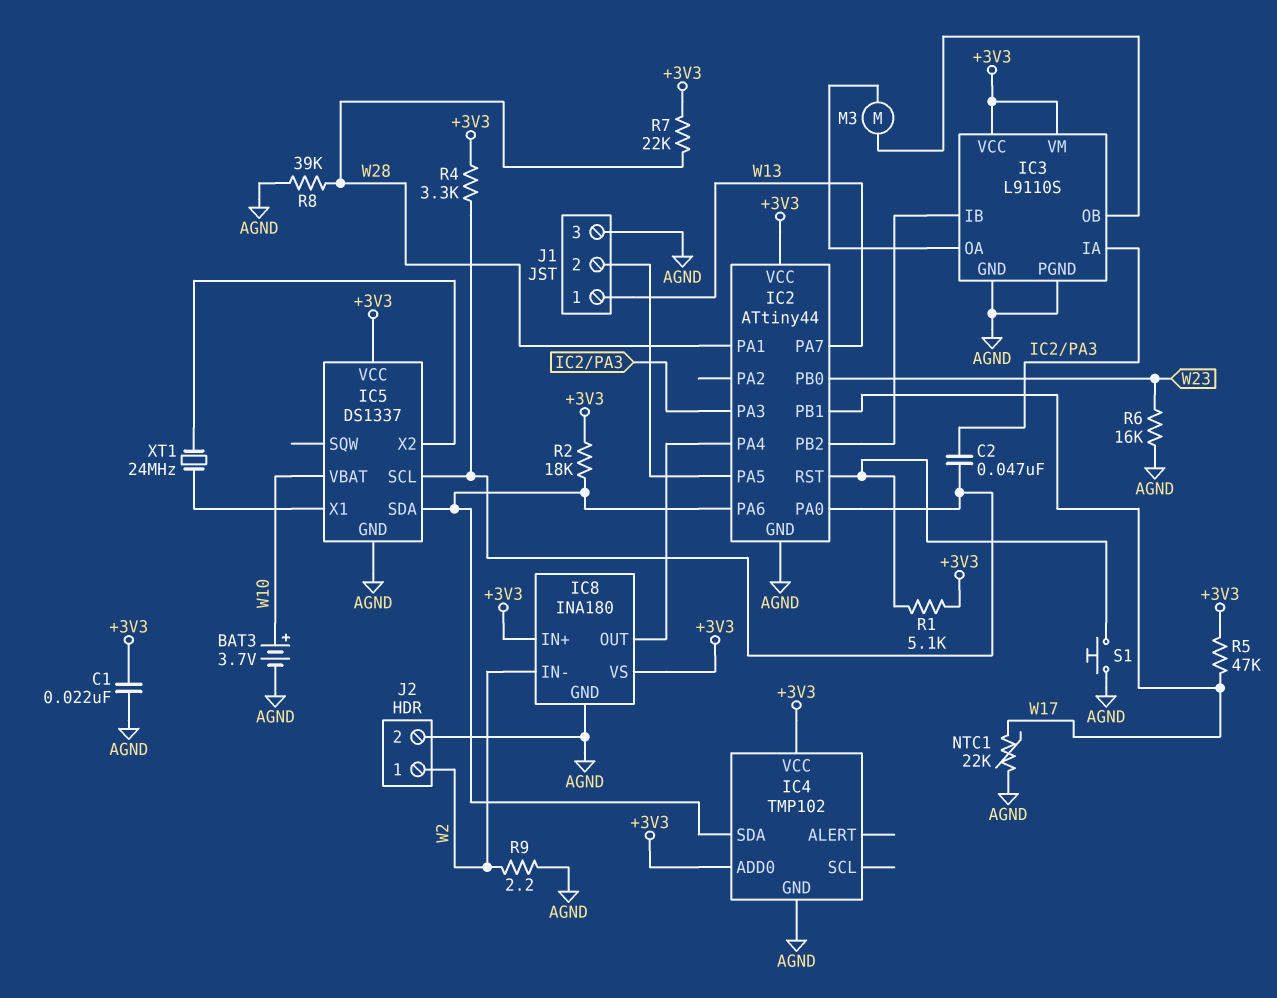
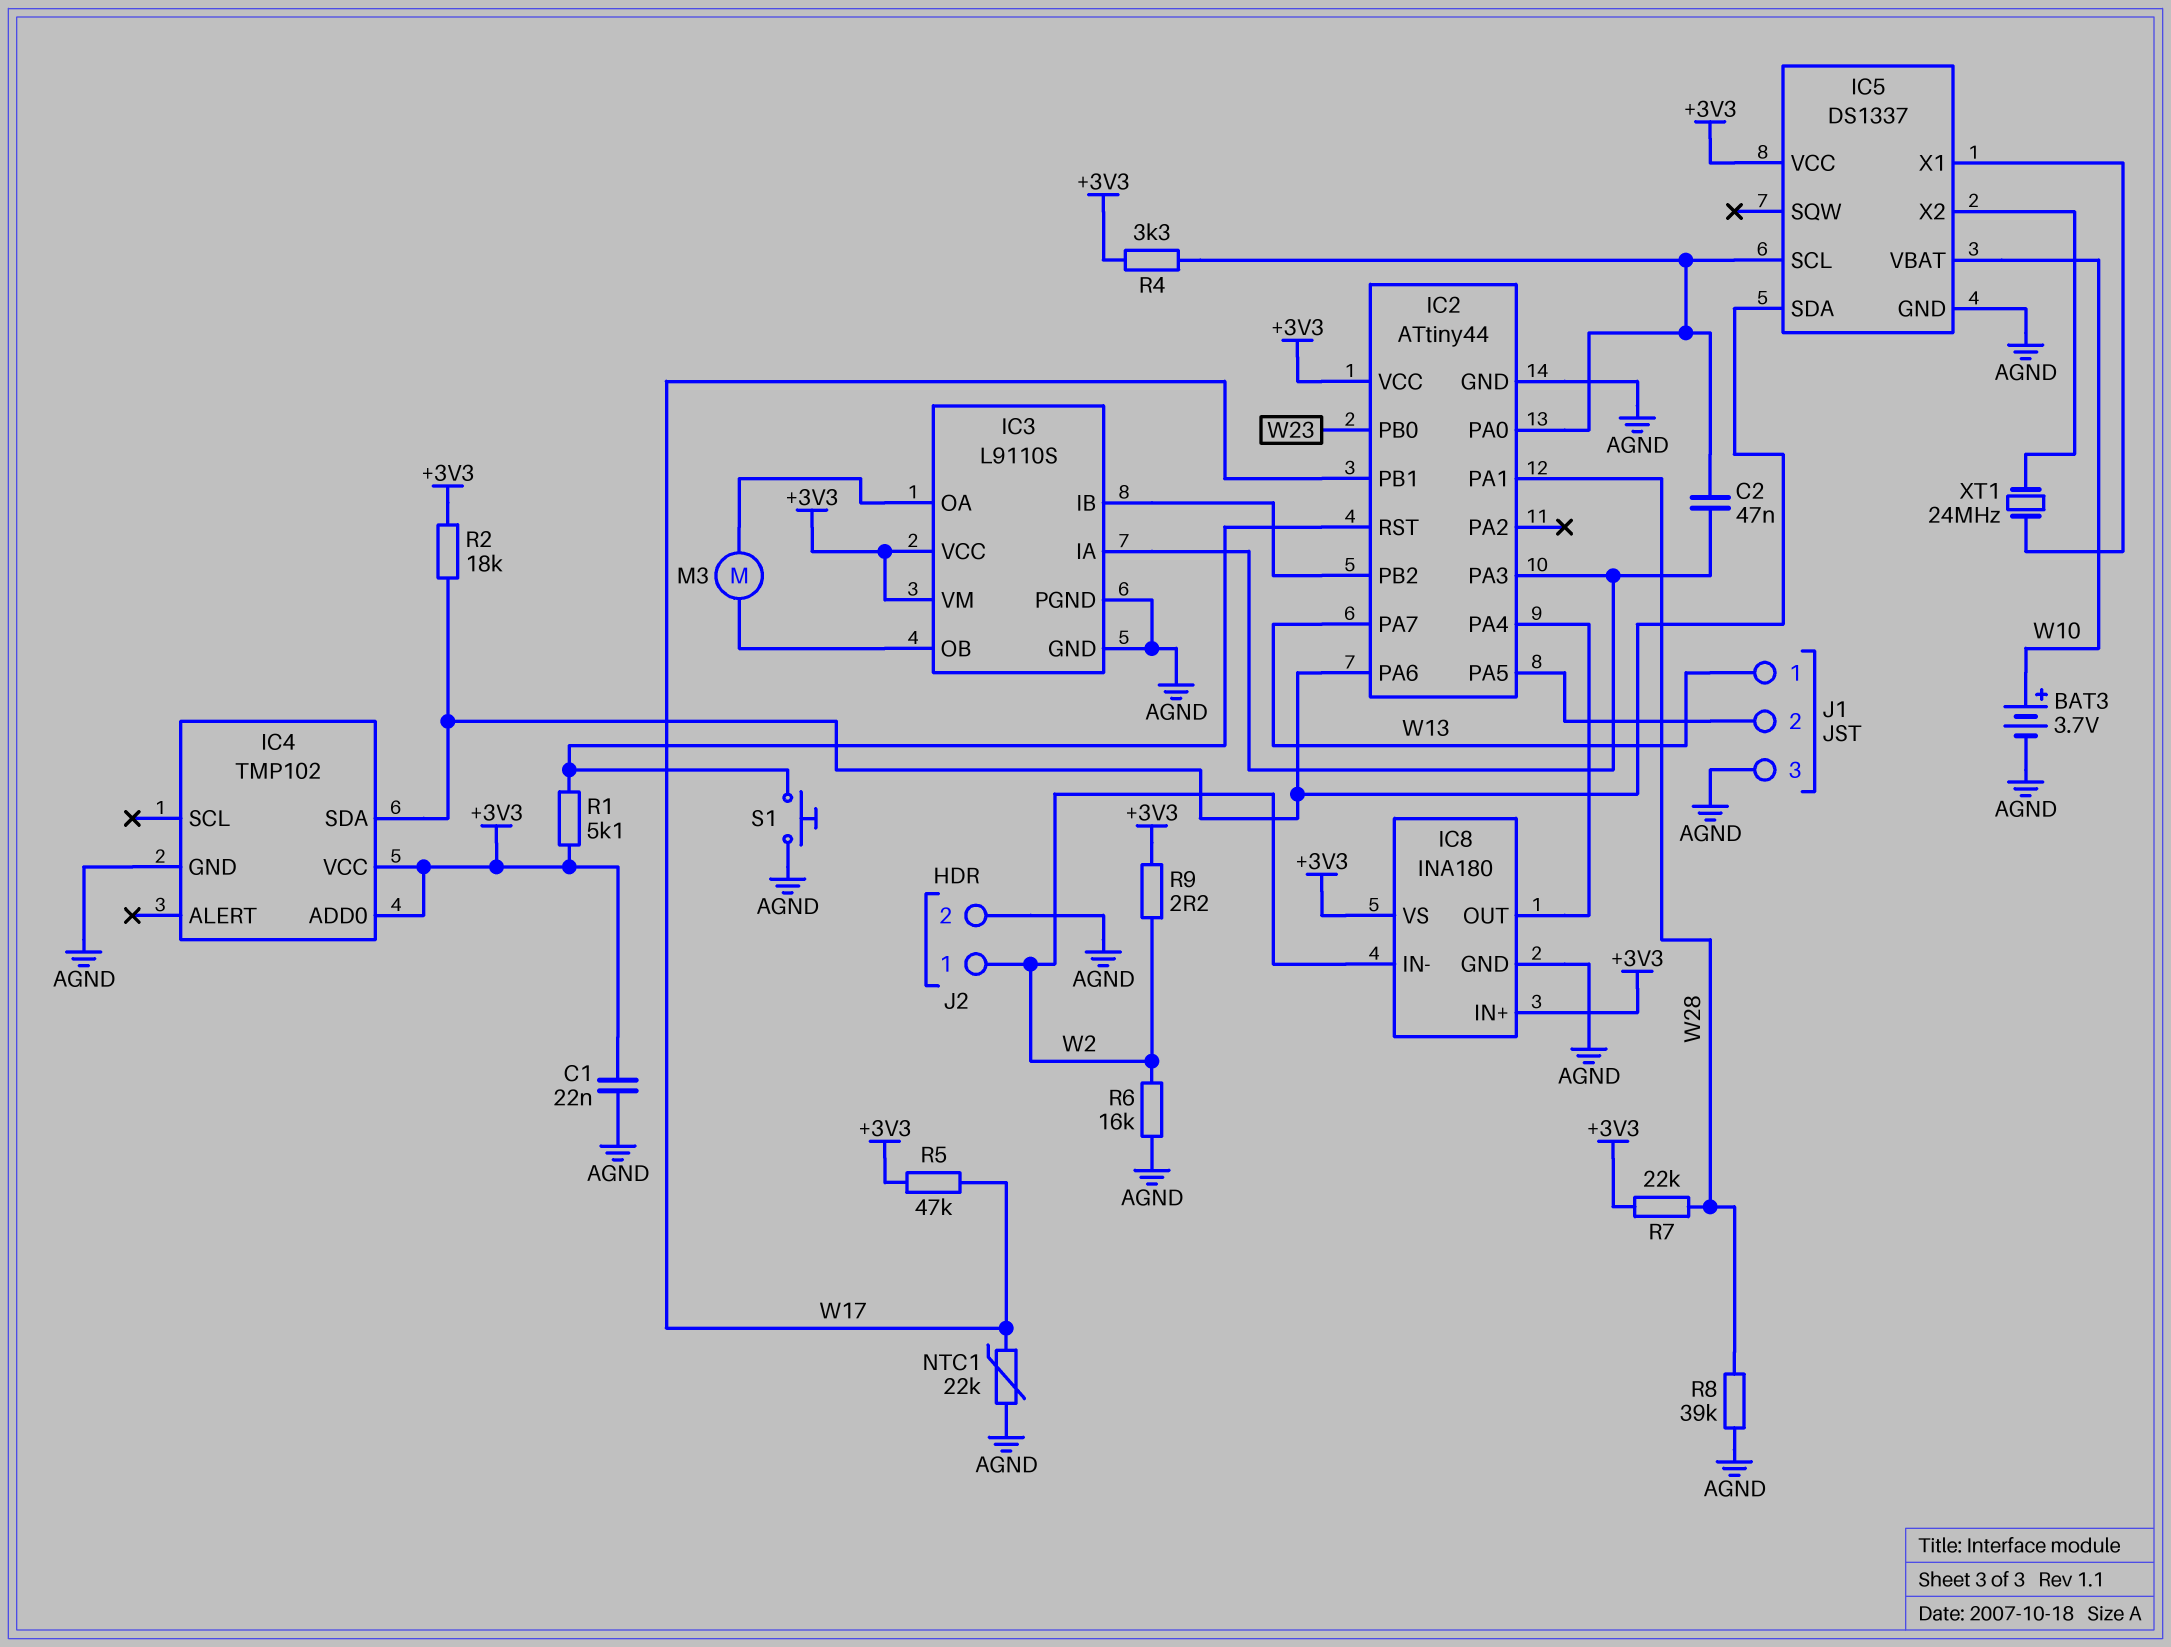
R6: 16k (AGND, W23) -> 16k (AGND, W2)
R9: 2.2 (AGND, W2) -> 2.2 (+3V3, W2)

